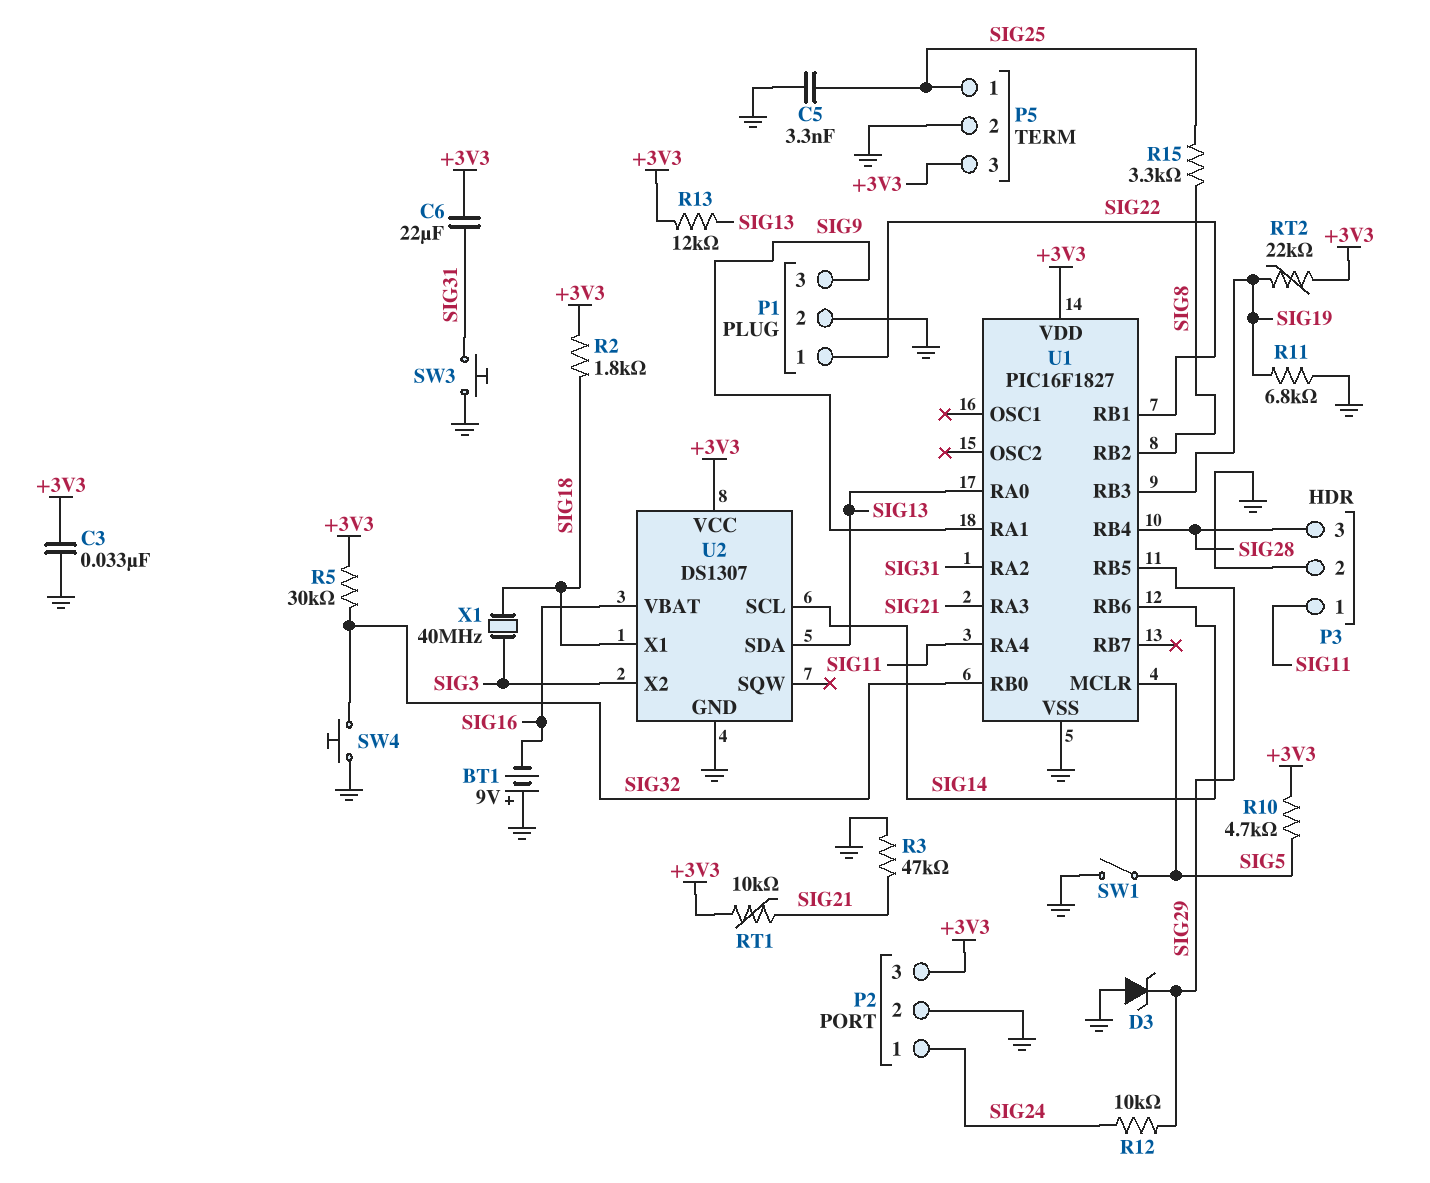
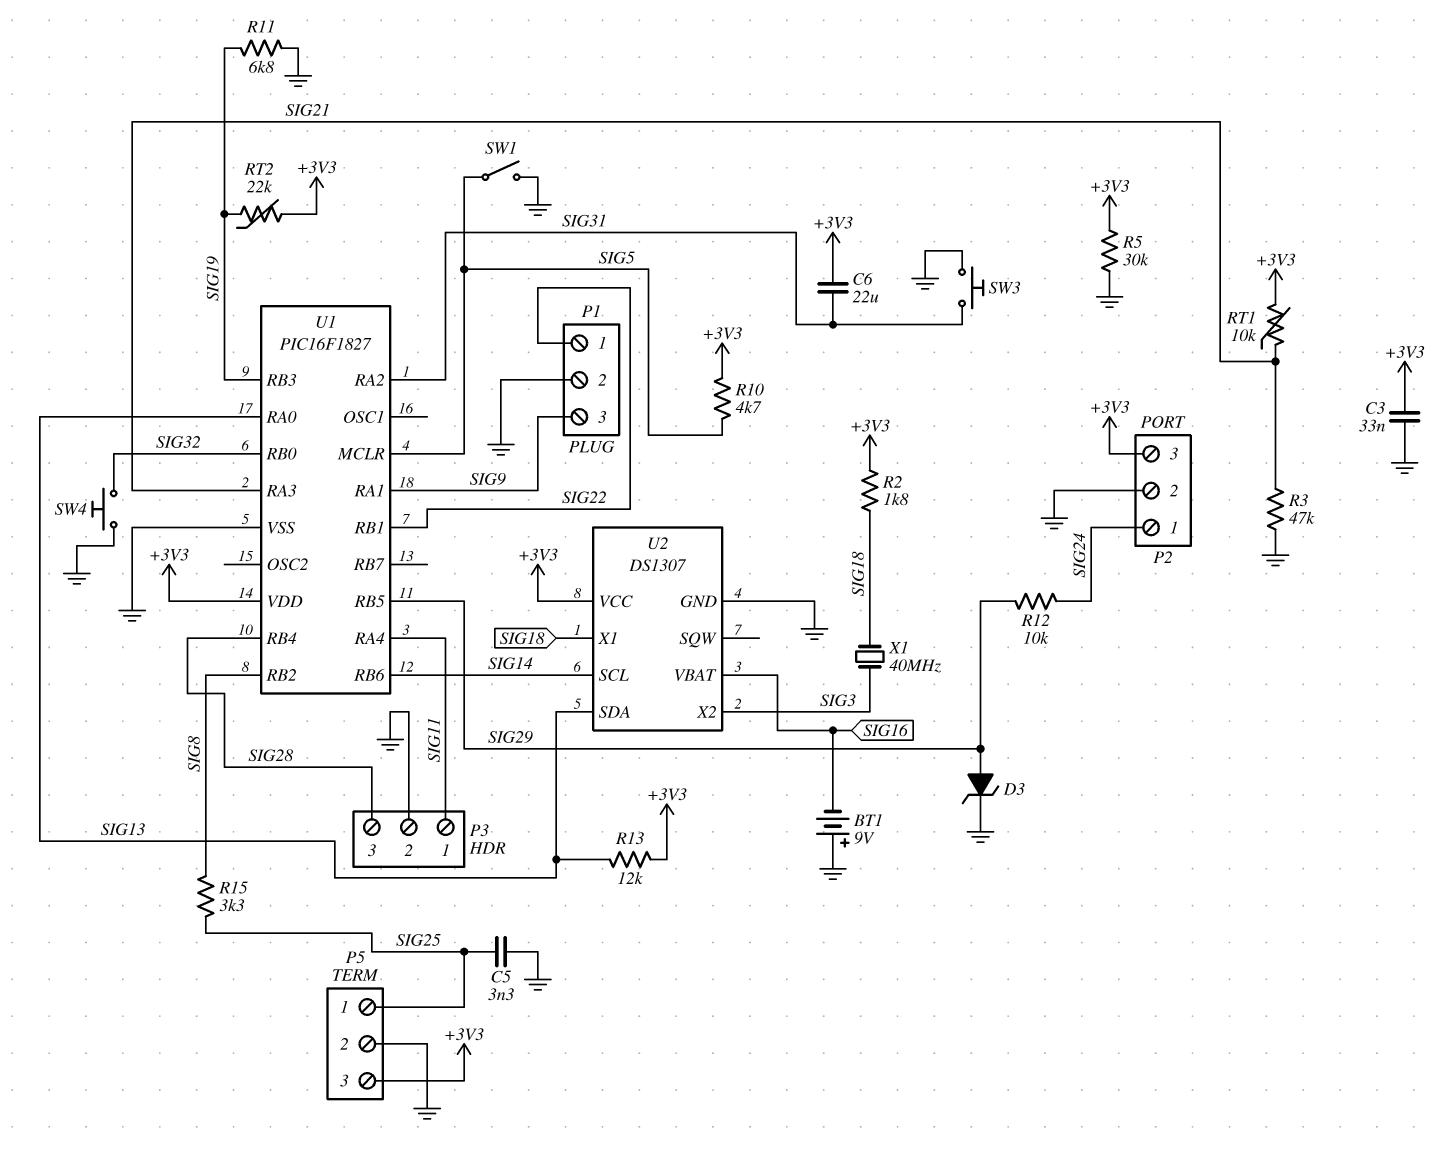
D3: zener (A GND, K SIG29) -> zener (A SIG29, K GND)
R5: 30k (+3V3, SIG32) -> 30k (+3V3, GND)

